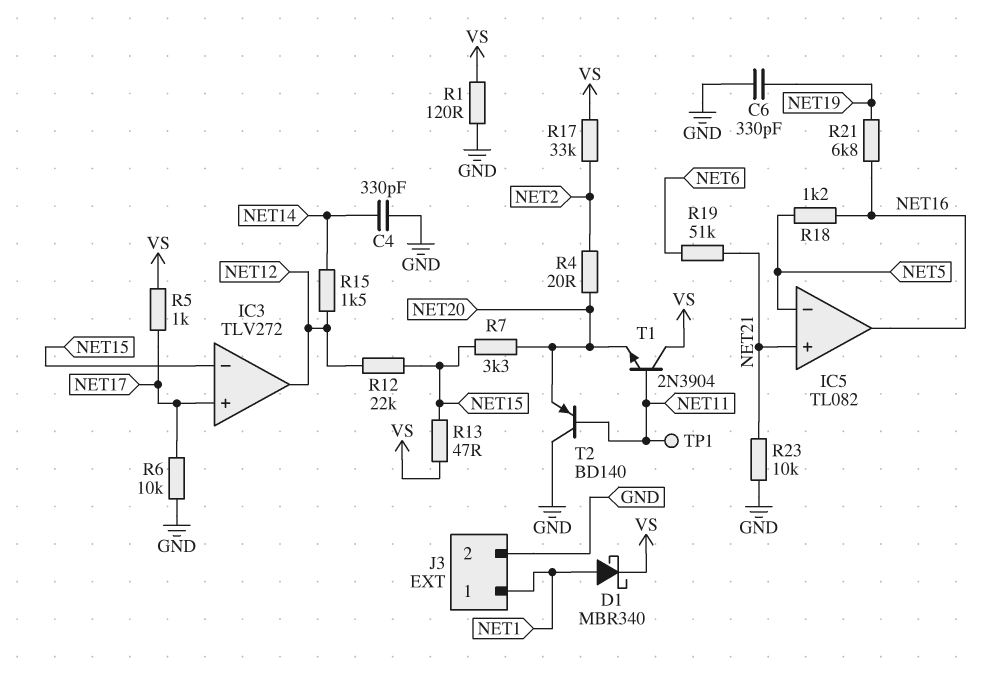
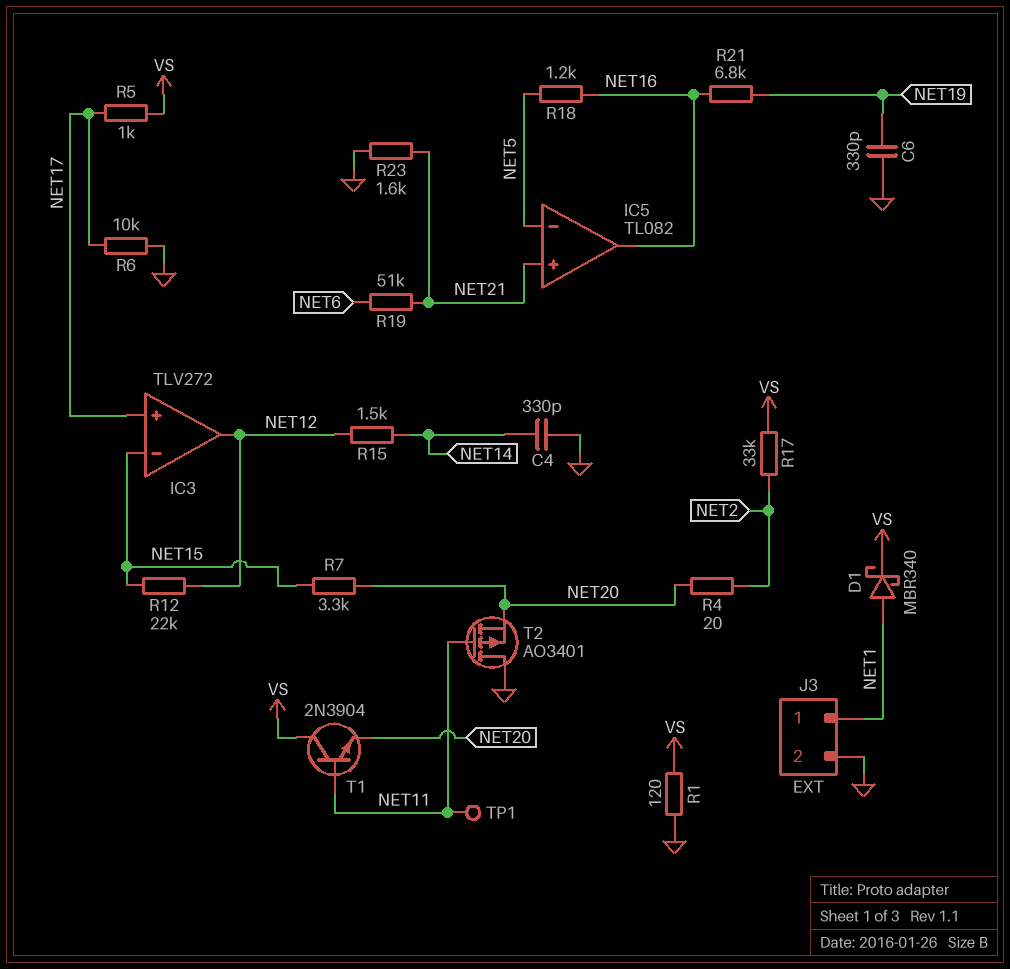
R13: 47 (NET15, VS) -> none
R23: 10k (GND, NET21) -> 1.6k (GND, NET21)
T2: PNP BD140 (B NET11, C GND, E NET20) -> PMOS AO3401 (G NET11, D GND, S NET20)

